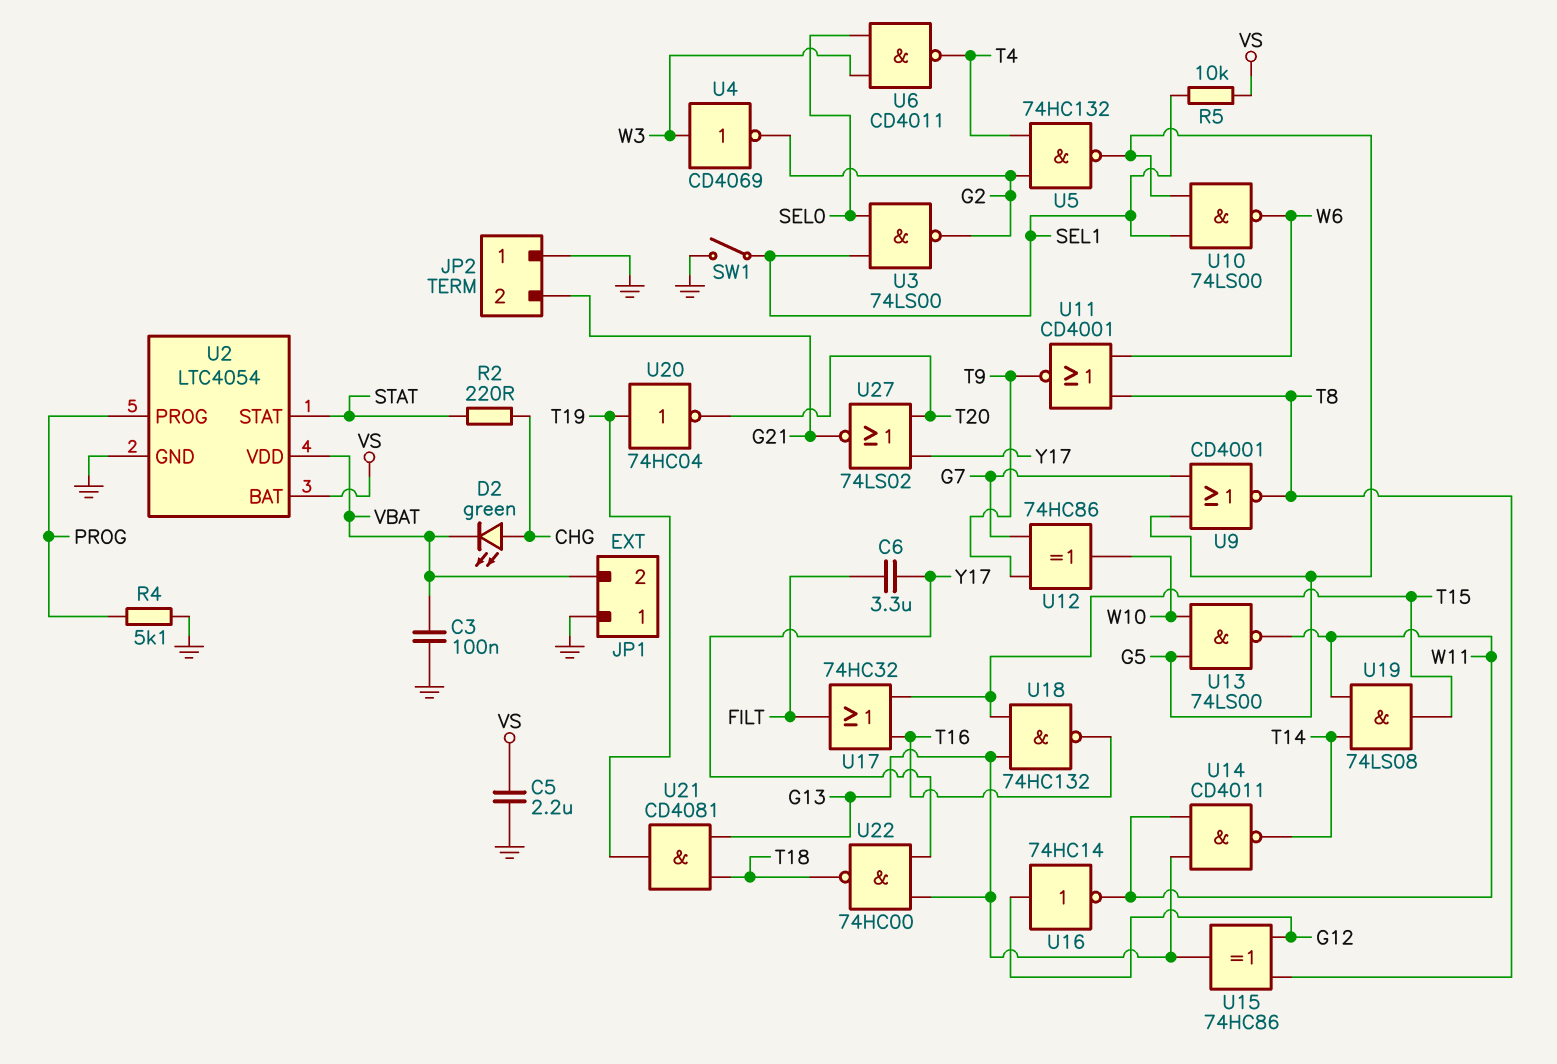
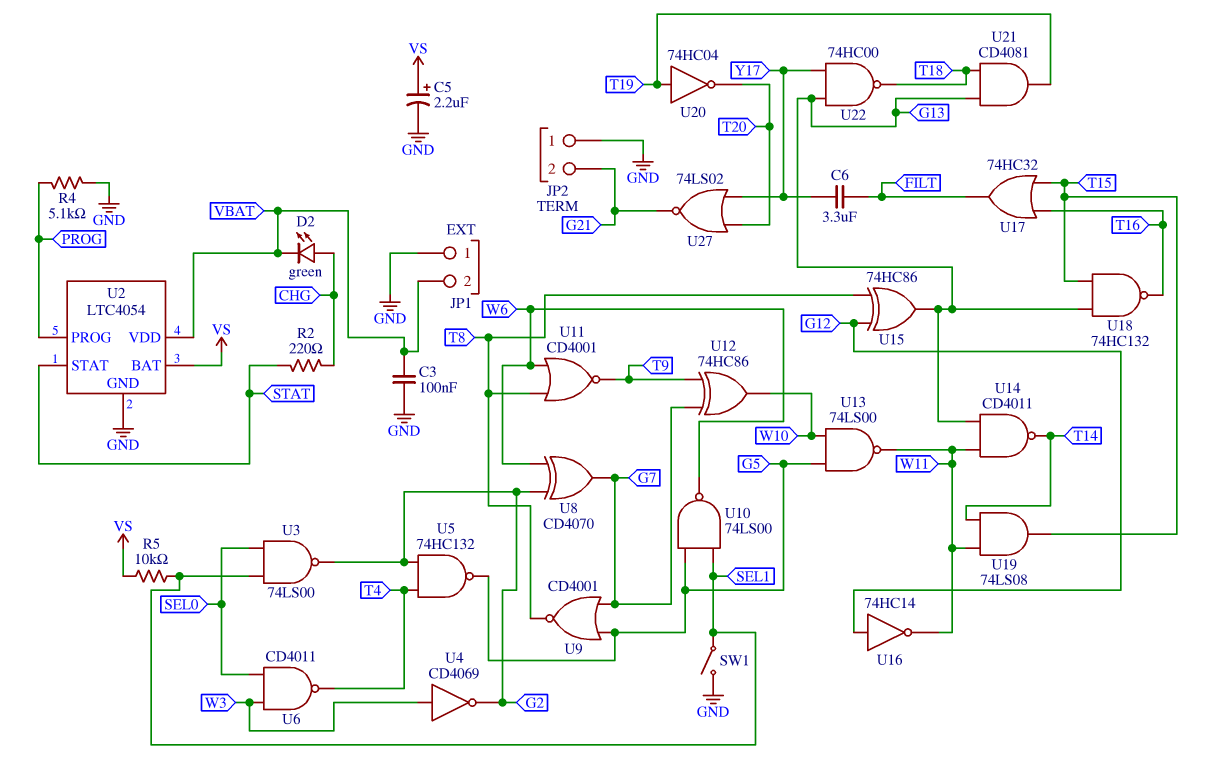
C5: 2.2uF (GND, VS) -> 2.2uF (plus VS, minus GND)
U8: none -> XOR CD4070 (in G2, in W6, out G7)

